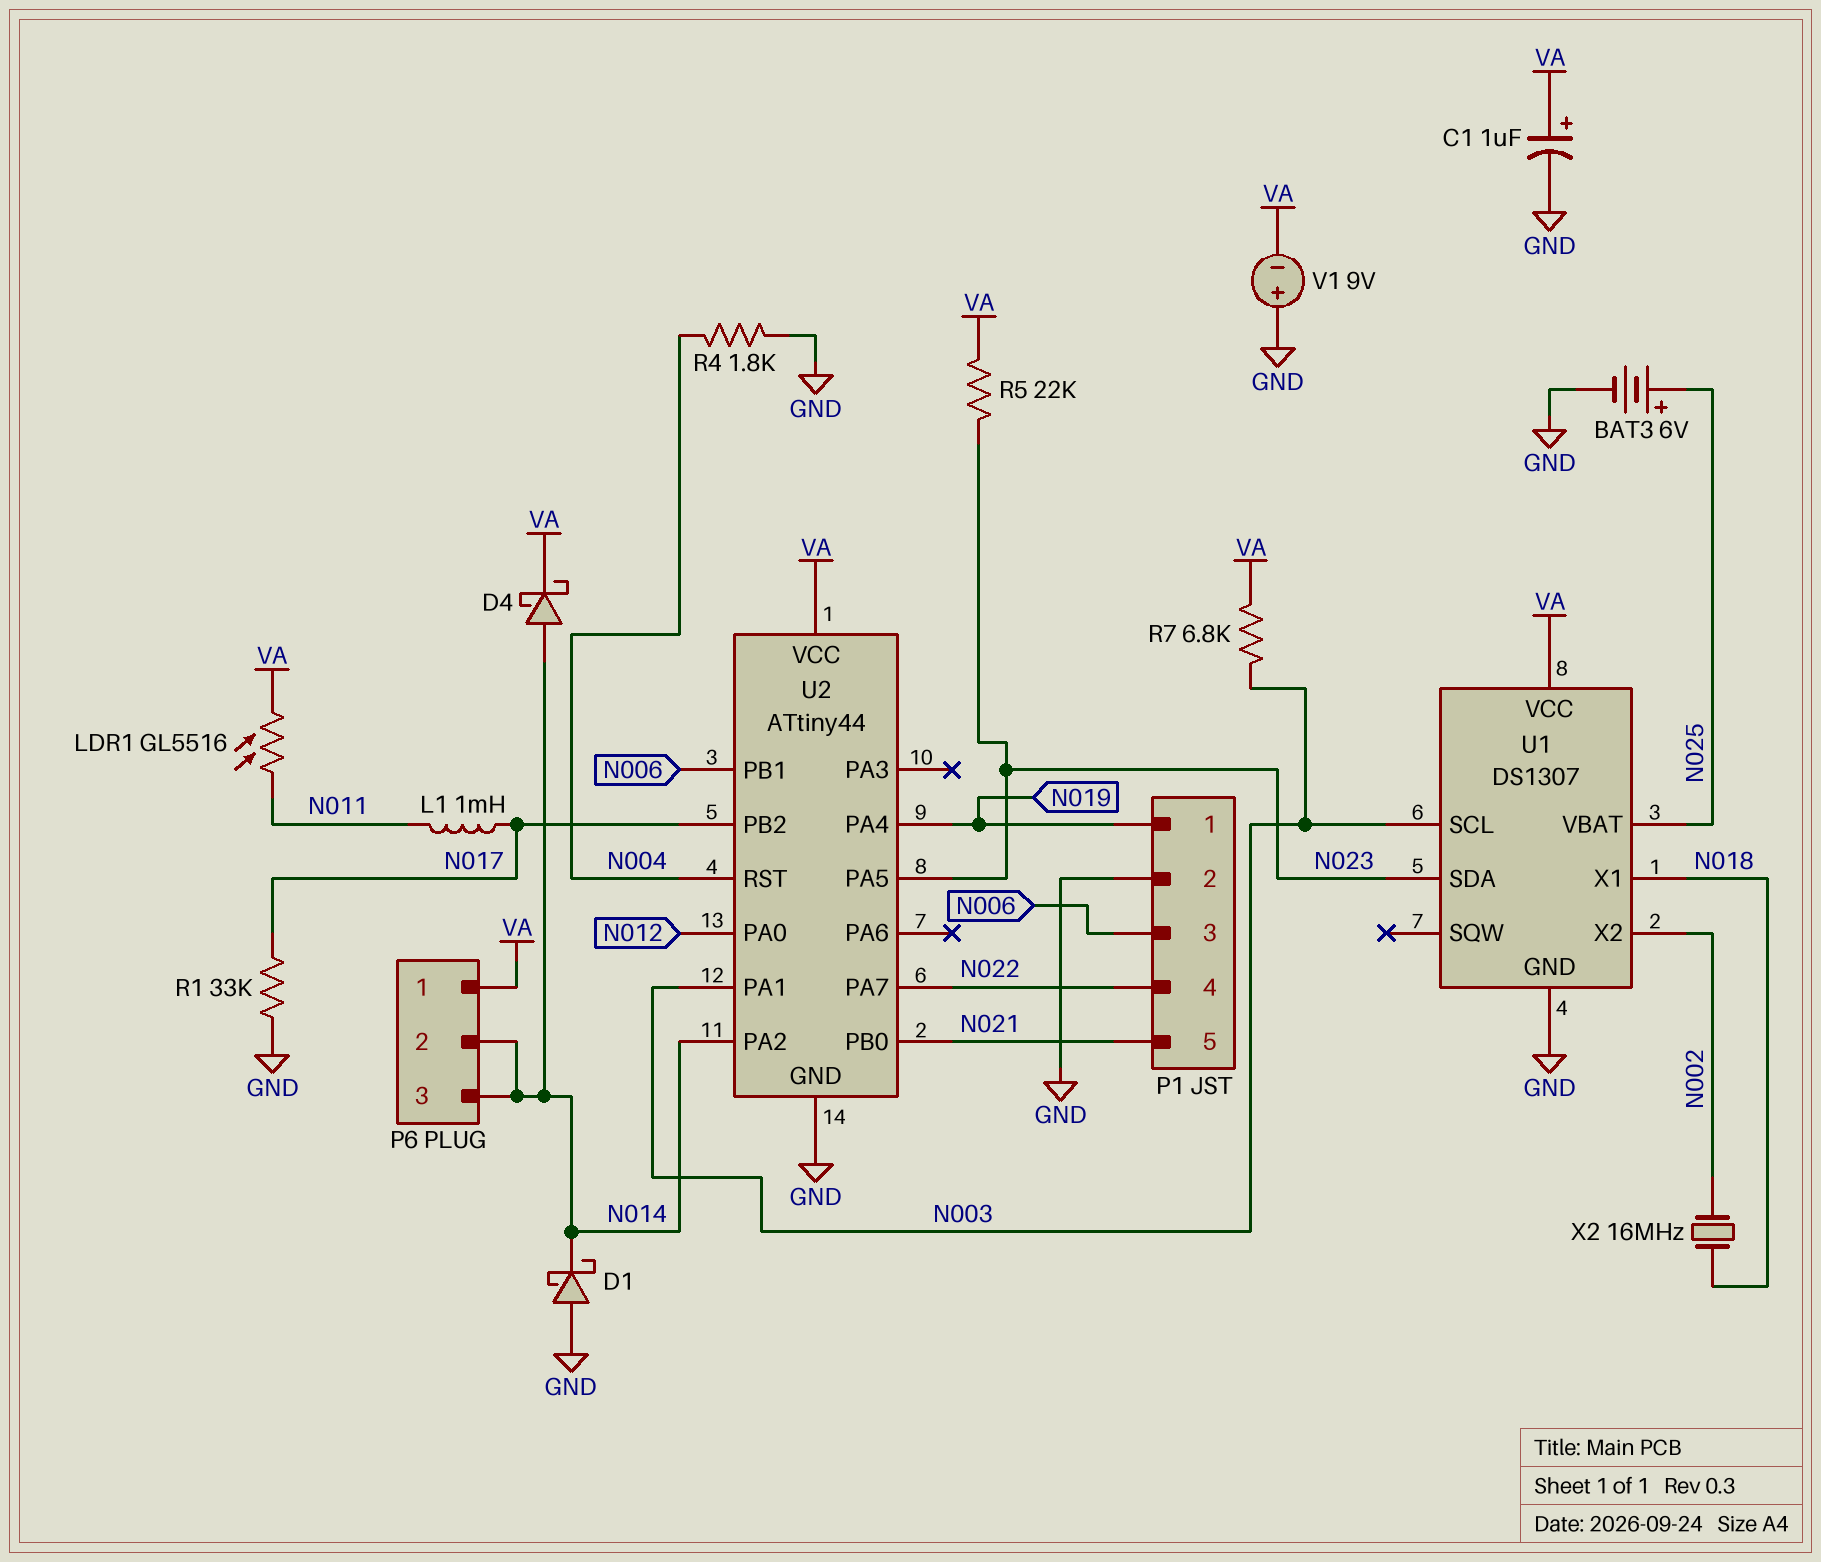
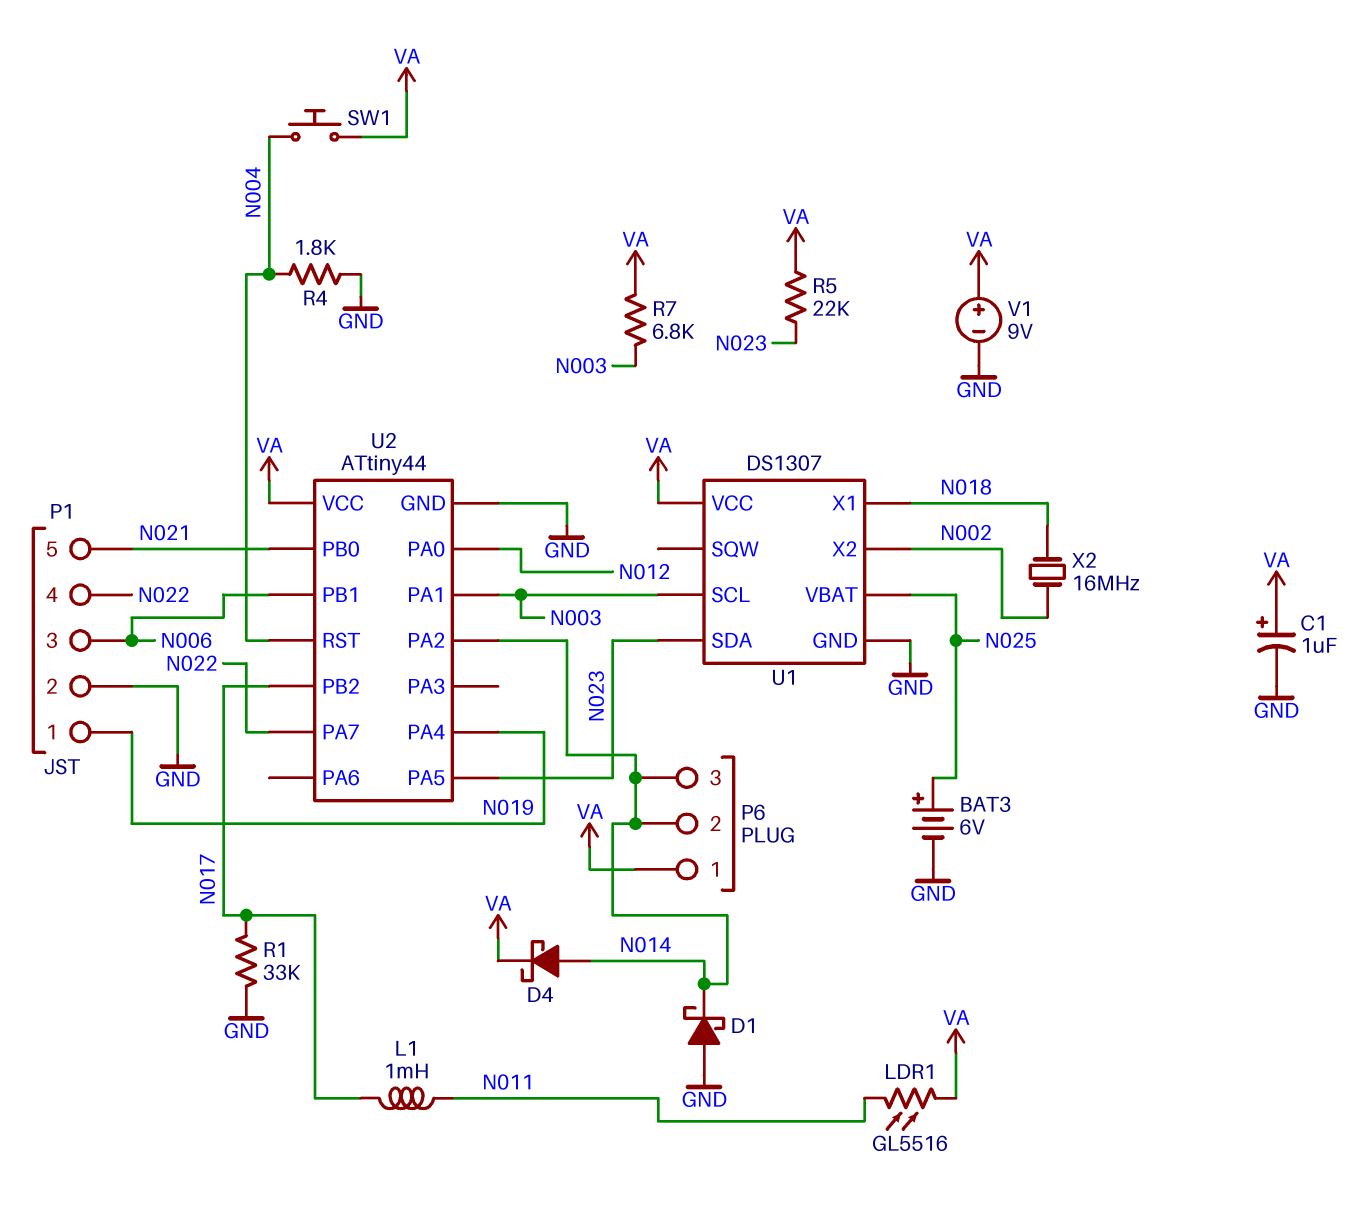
SW1: none -> button (N004, VA)
V1: 9V (plus GND, minus VA) -> 9V (plus VA, minus GND)

